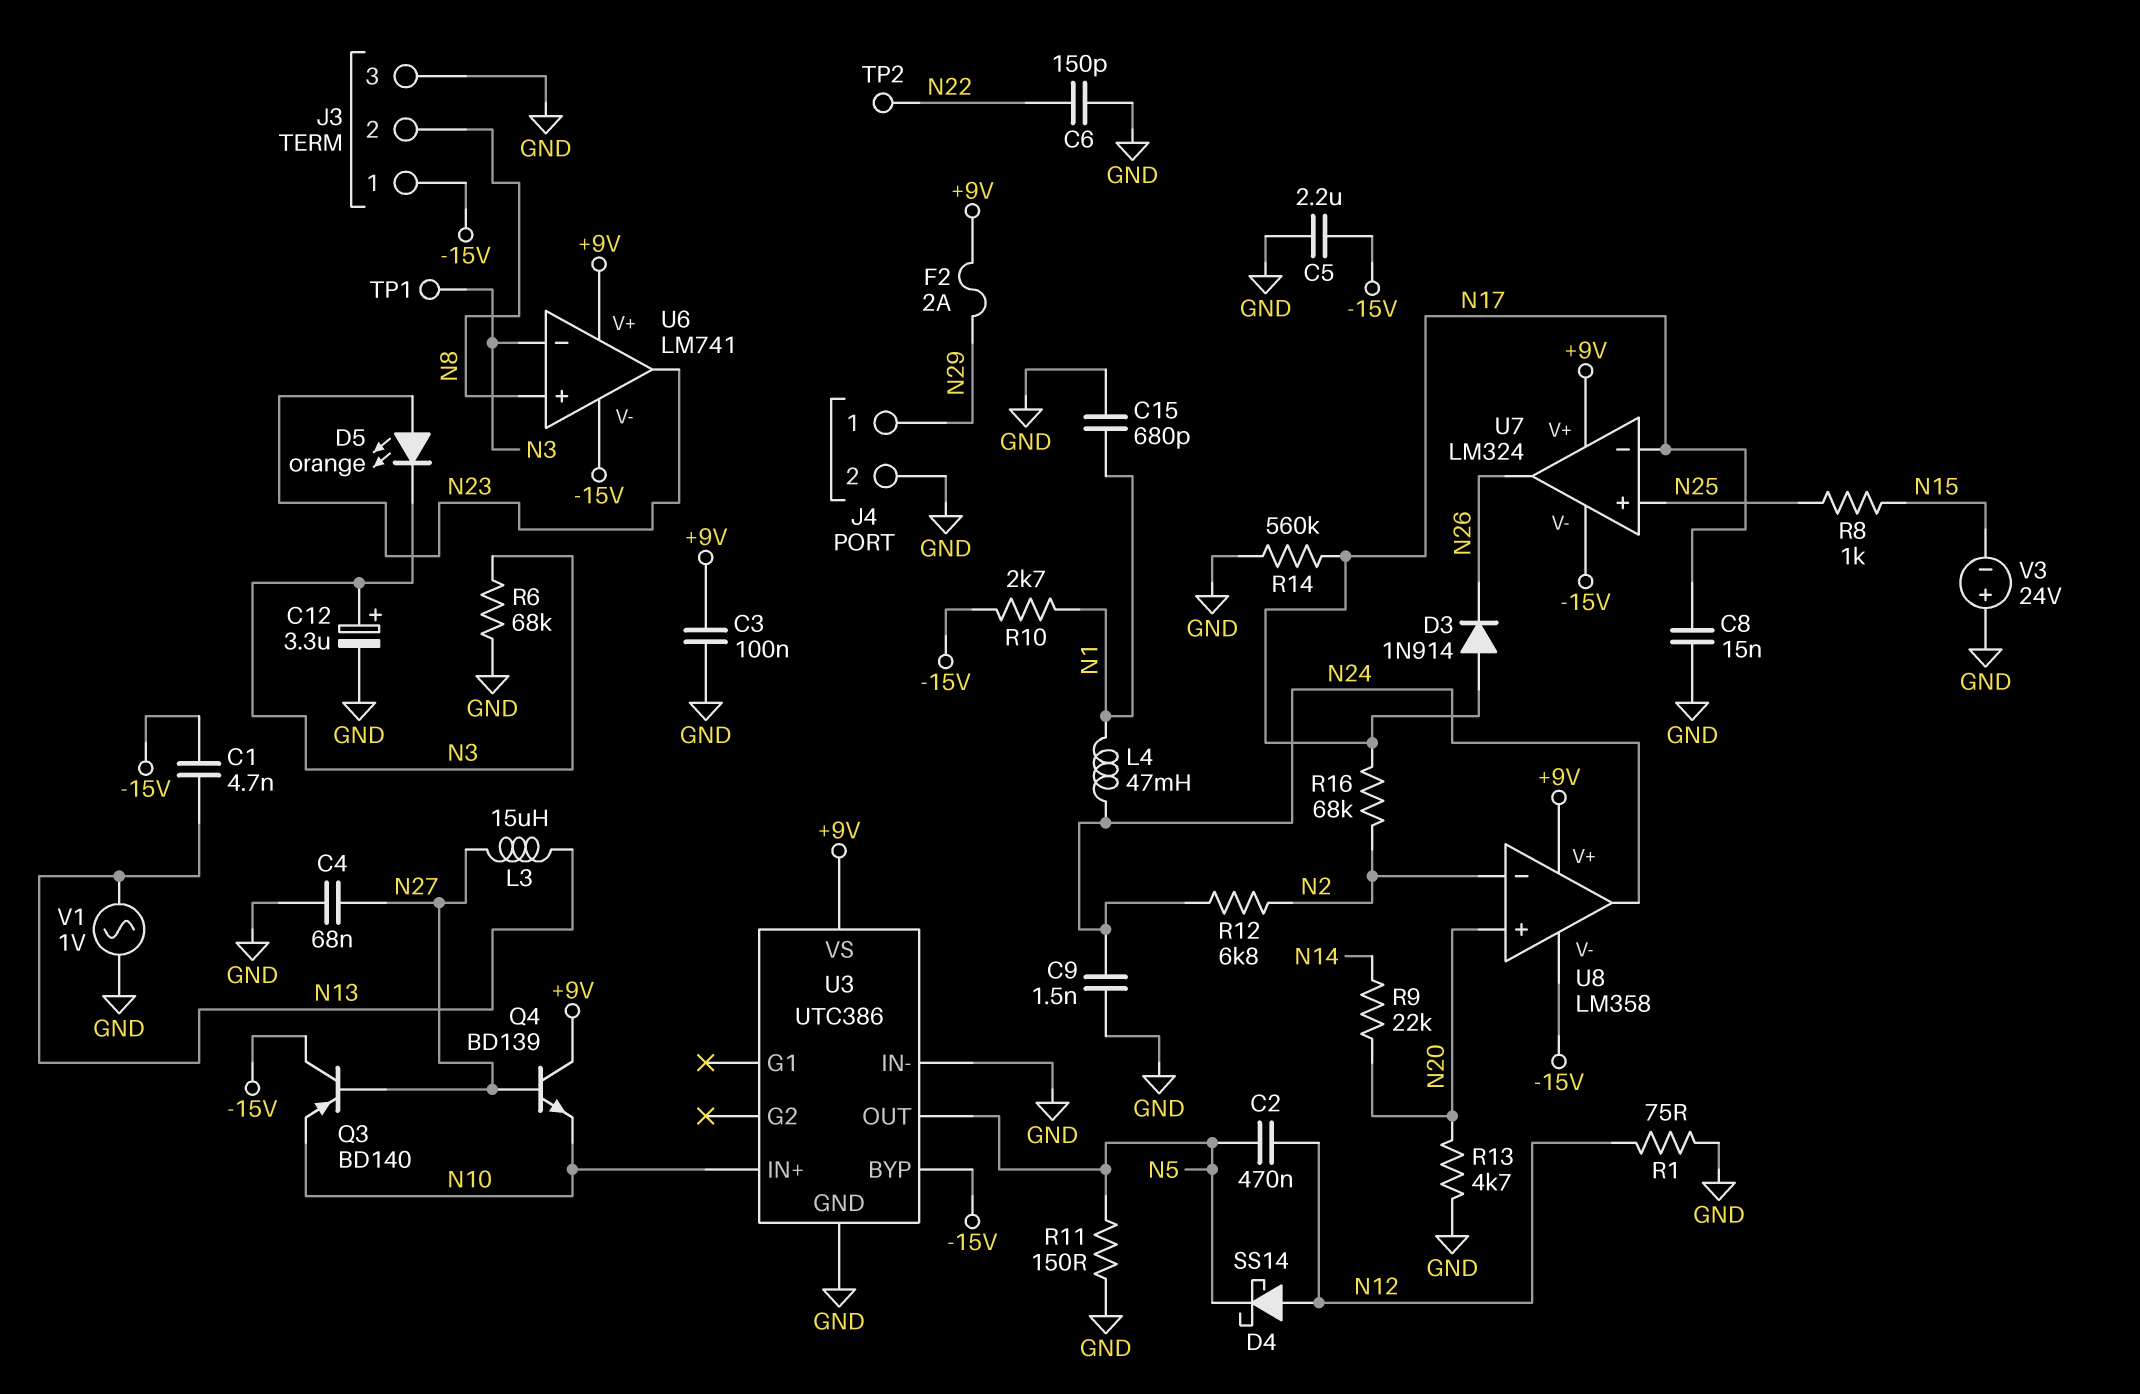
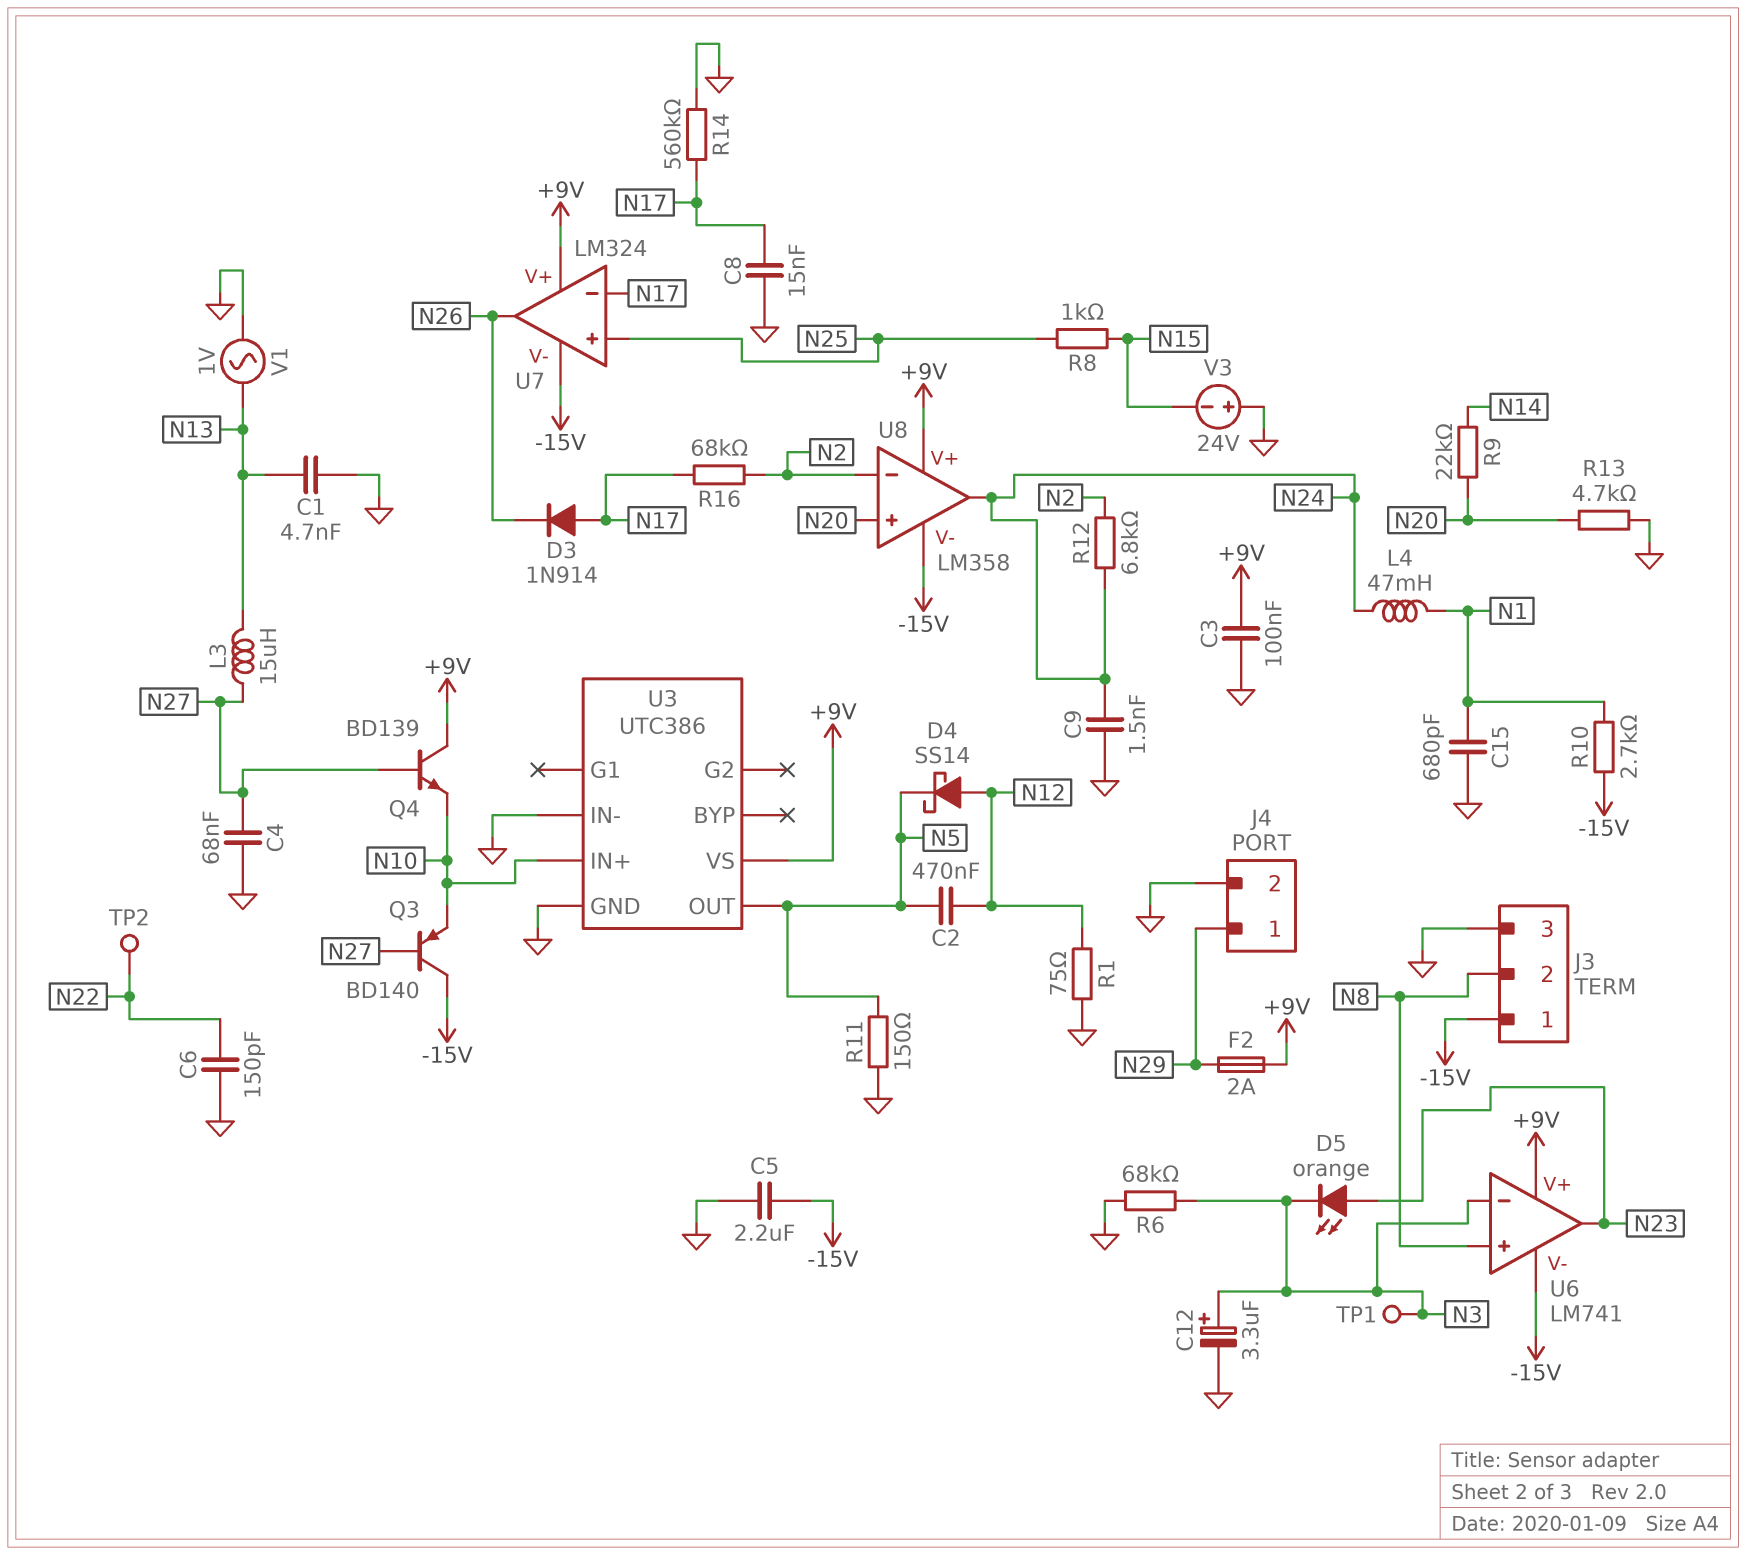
C1: 4.7nF (-15V, N13) -> 4.7nF (GND, N13)
U3 pin BYP: -15V -> none

